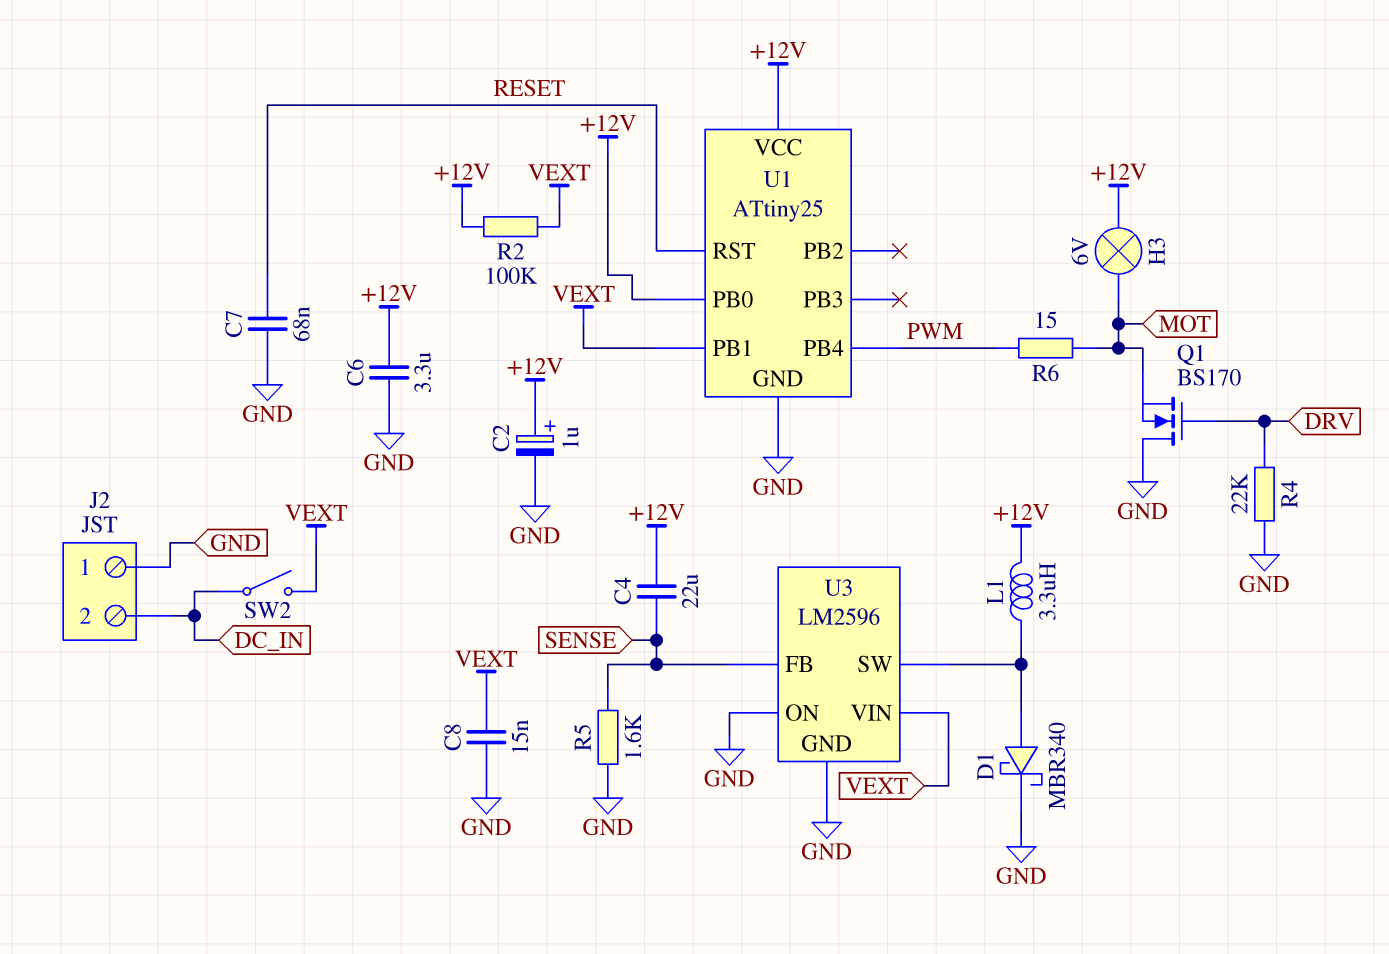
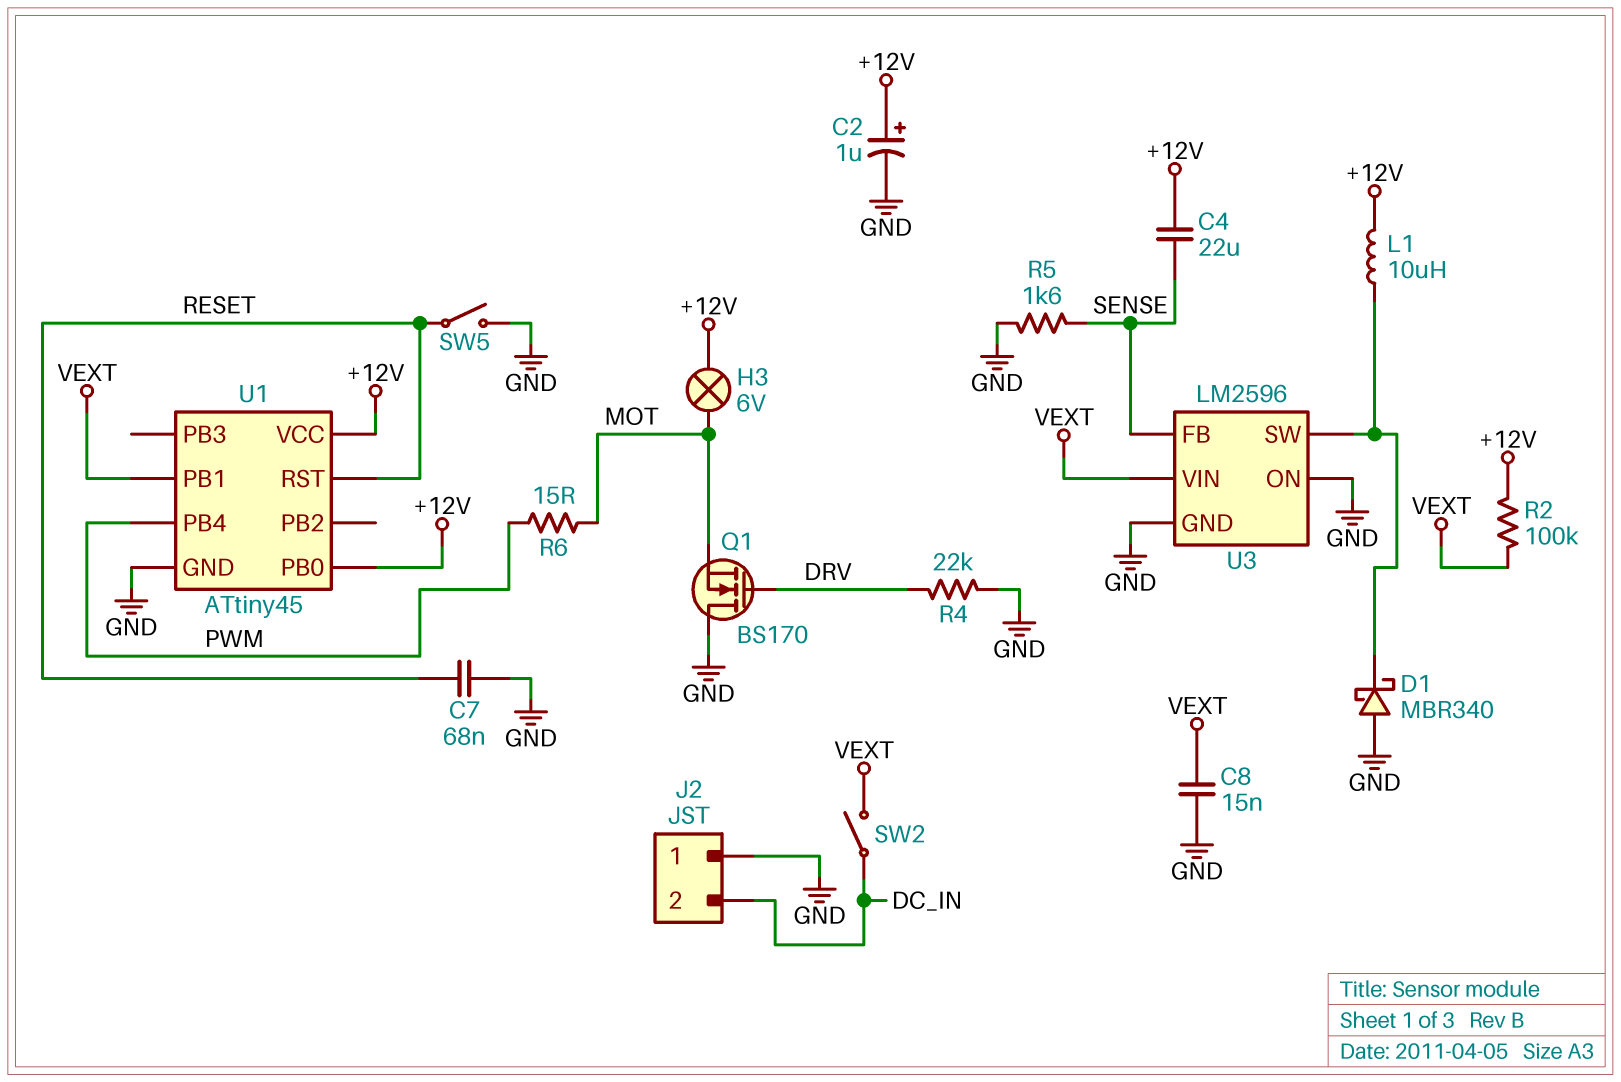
C6: 3.3uF (+12V, GND) -> none
D1: schottky MBR340 (A U3/SW, K GND) -> schottky MBR340 (A GND, K U3/SW)
L1: 3.3uH (+12V, U3/SW) -> 10uH (+12V, U3/SW)
SW5: none -> switch (GND, RESET)
U1: ATtiny25 -> ATtiny45

